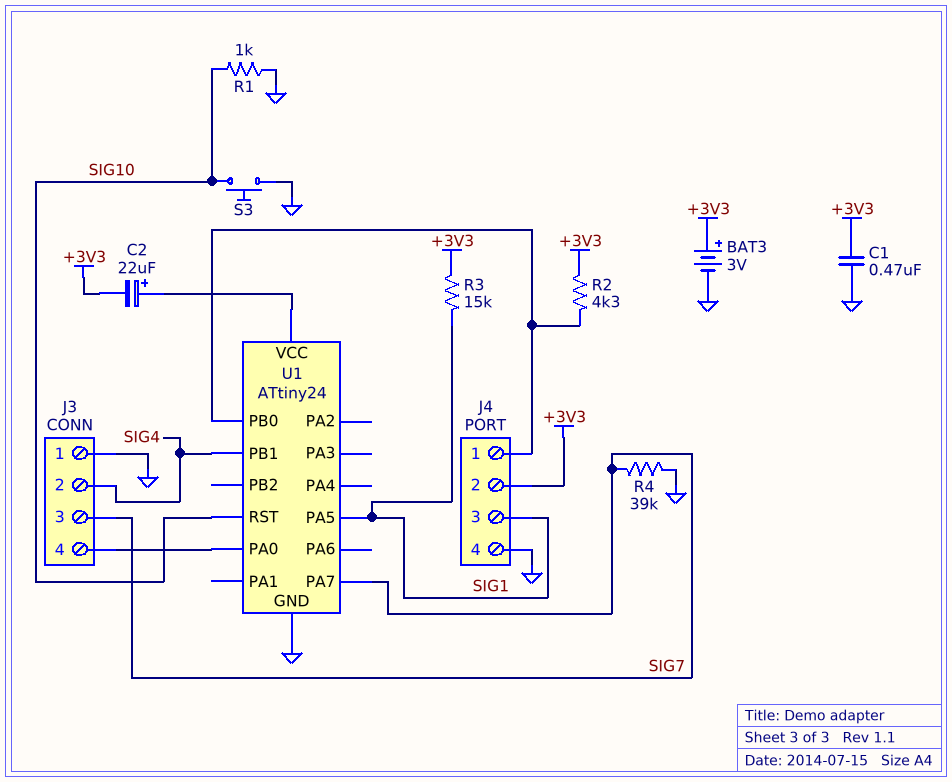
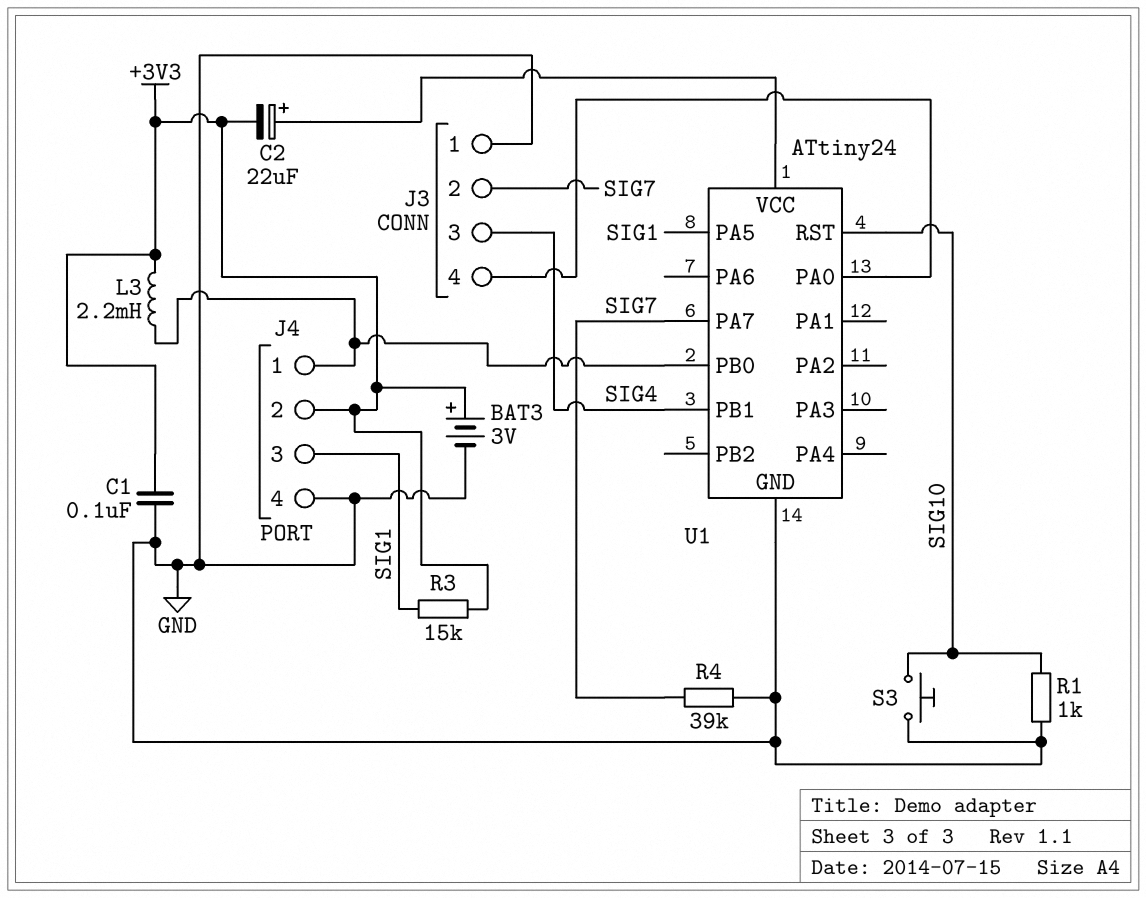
C1: 470nF (+3V3, GND) -> 100nF (+3V3, GND)
J3 pin 2: SIG4 -> SIG7
J3 pin 3: SIG7 -> SIG4
L3: none -> 2.2mH (+3V3, J4/1)
R2: 4.3k (+3V3, J4/1) -> none

